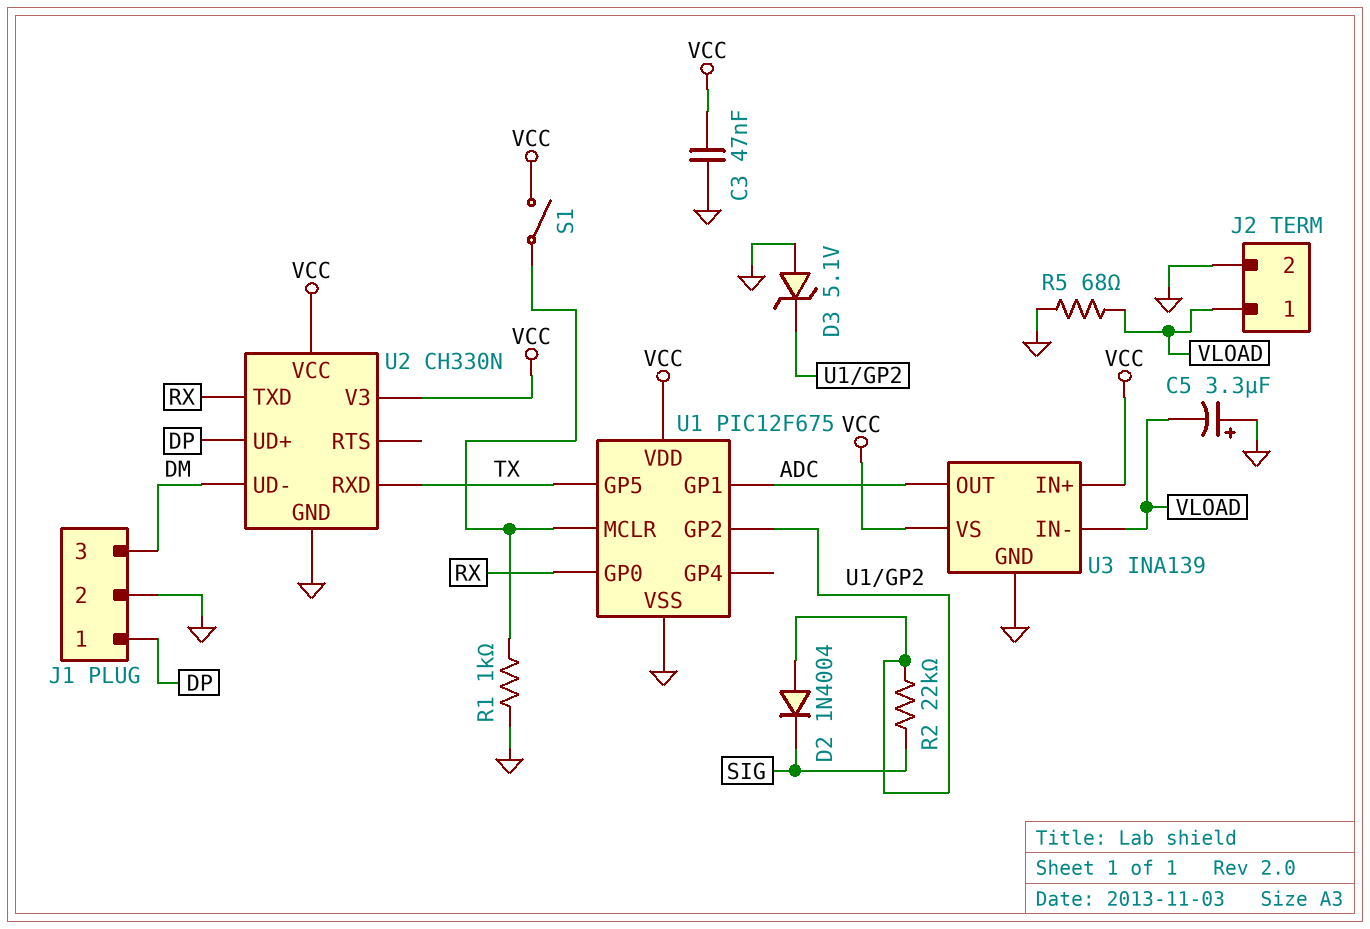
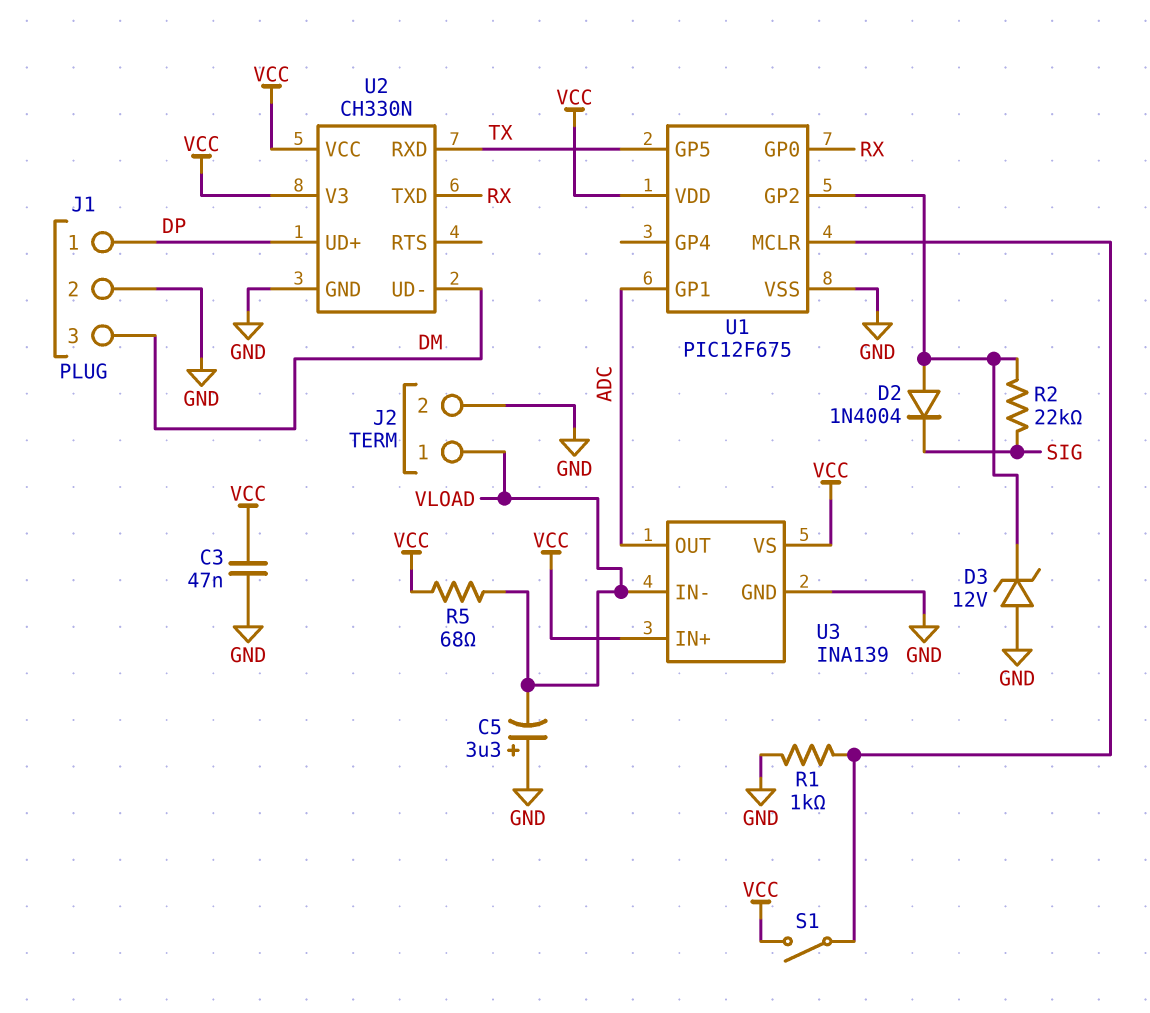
D3: zener 5.1V (A GND, K U1/GP2) -> zener 12V (A GND, K U1/GP2)
R5: 68 (GND, VLOAD) -> 68 (VCC, VLOAD)

